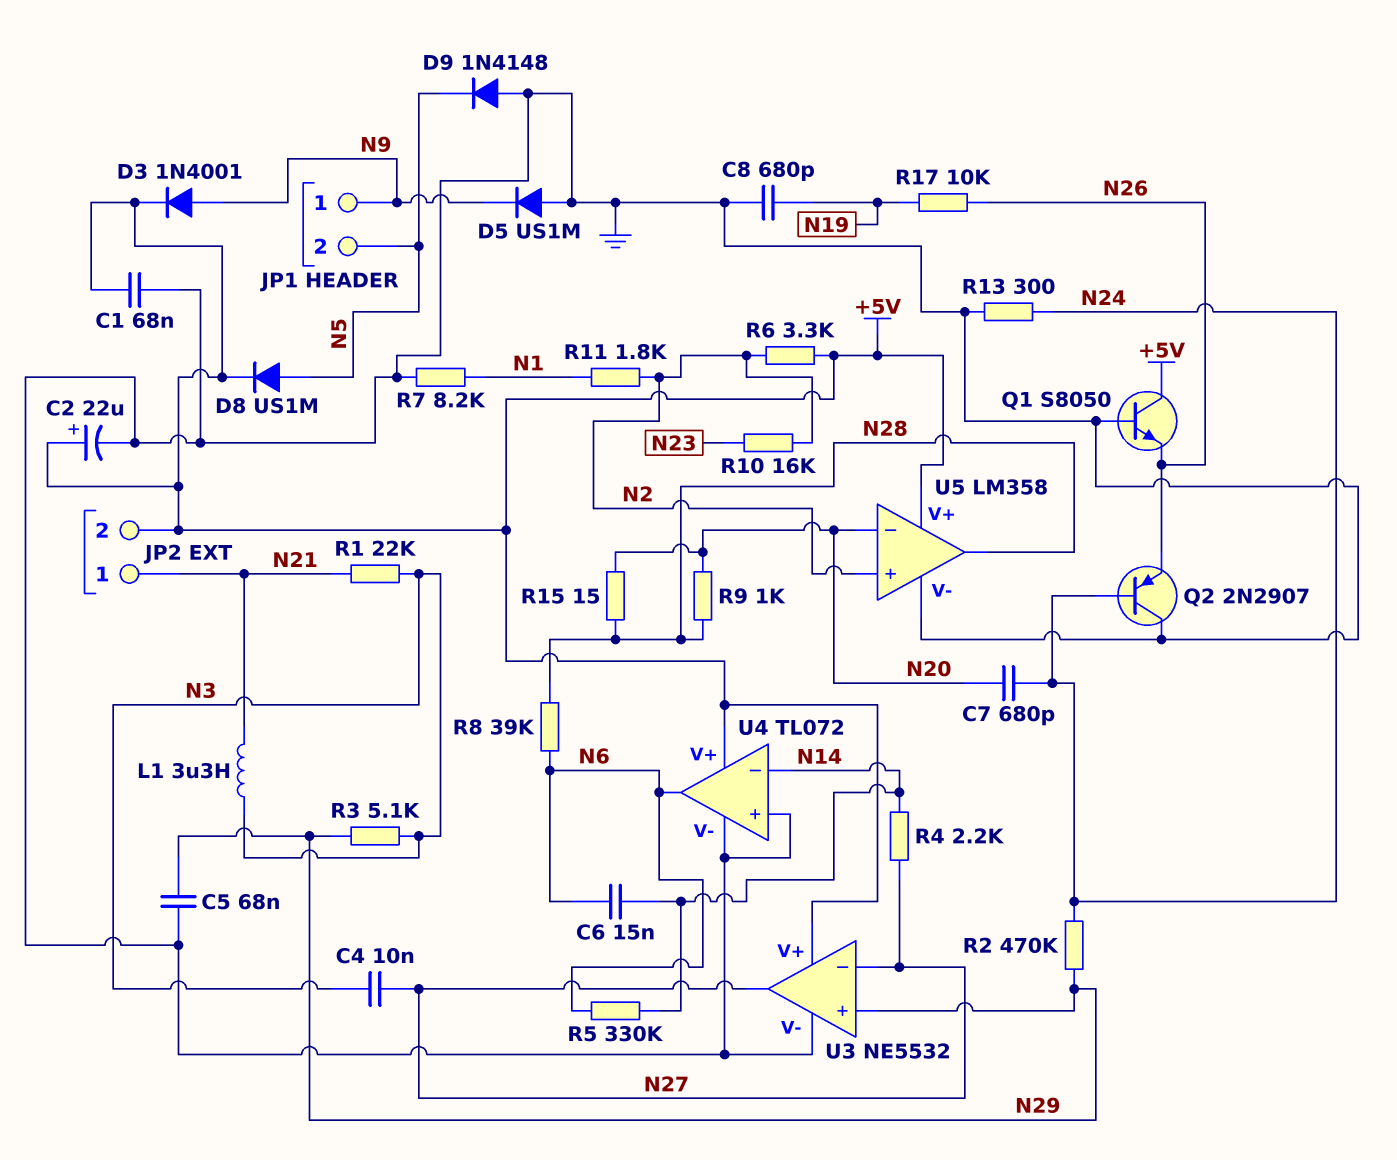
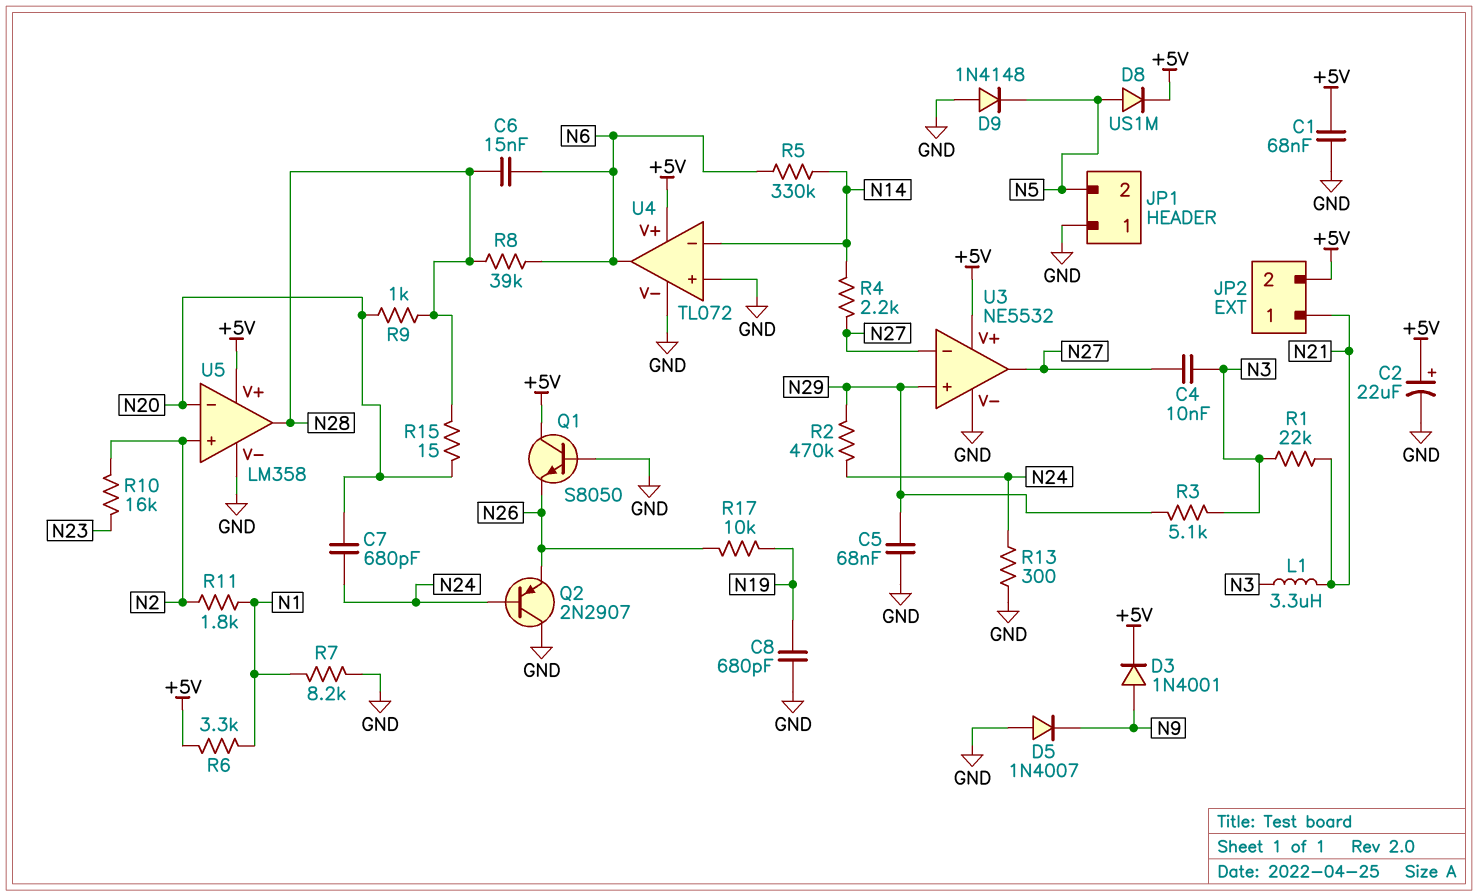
C6: 15nF (N6, N14) -> 15nF (N6, N28)
D5: diode US1M (A GND, K N9) -> diode 1N4007 (A GND, K N9)
JP1 pin 1: N9 -> GND
R6: 3.3k (+5V, N2) -> 3.3k (+5V, N1)

